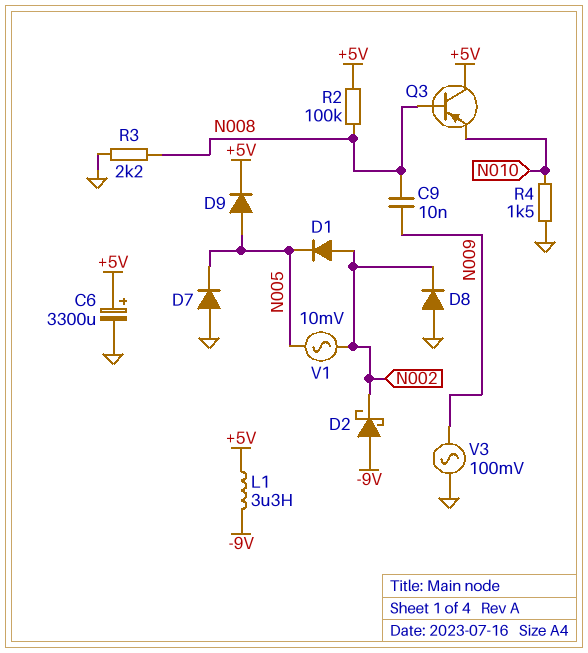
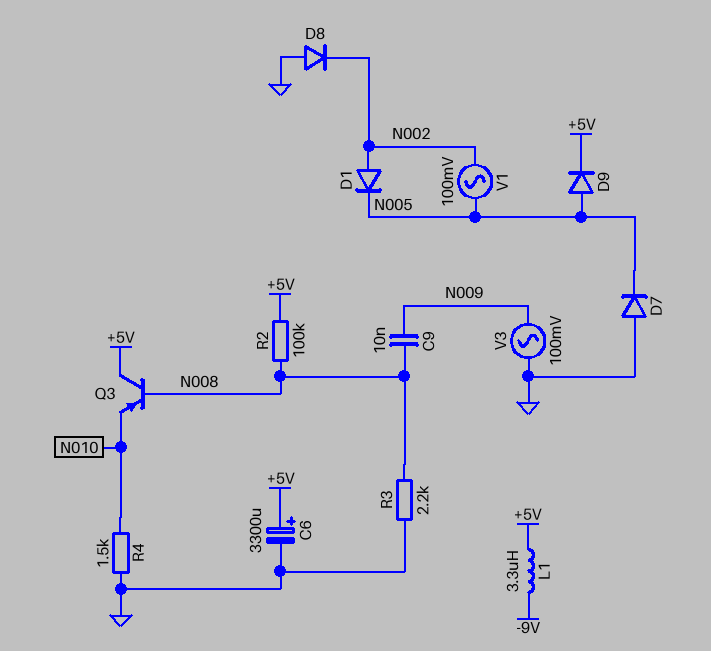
D2: schottky (A -9V, K N002) -> none
V1: AC 10mV (N002, N005) -> AC 100mV (N002, N005)

